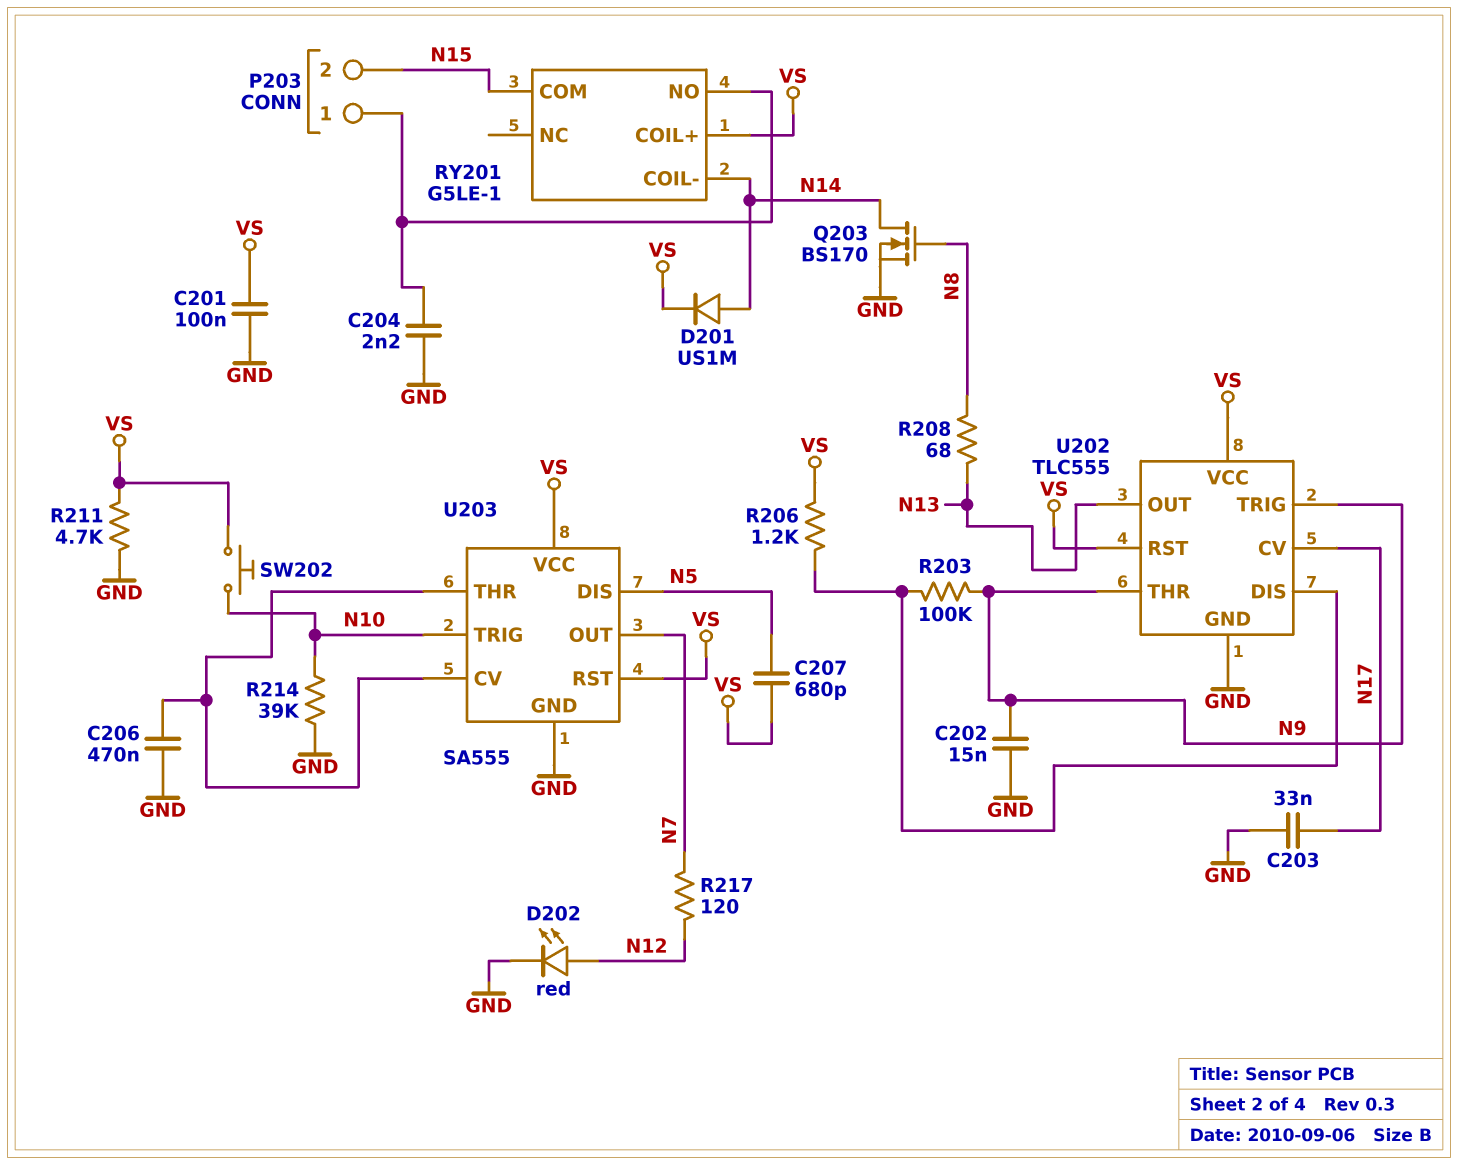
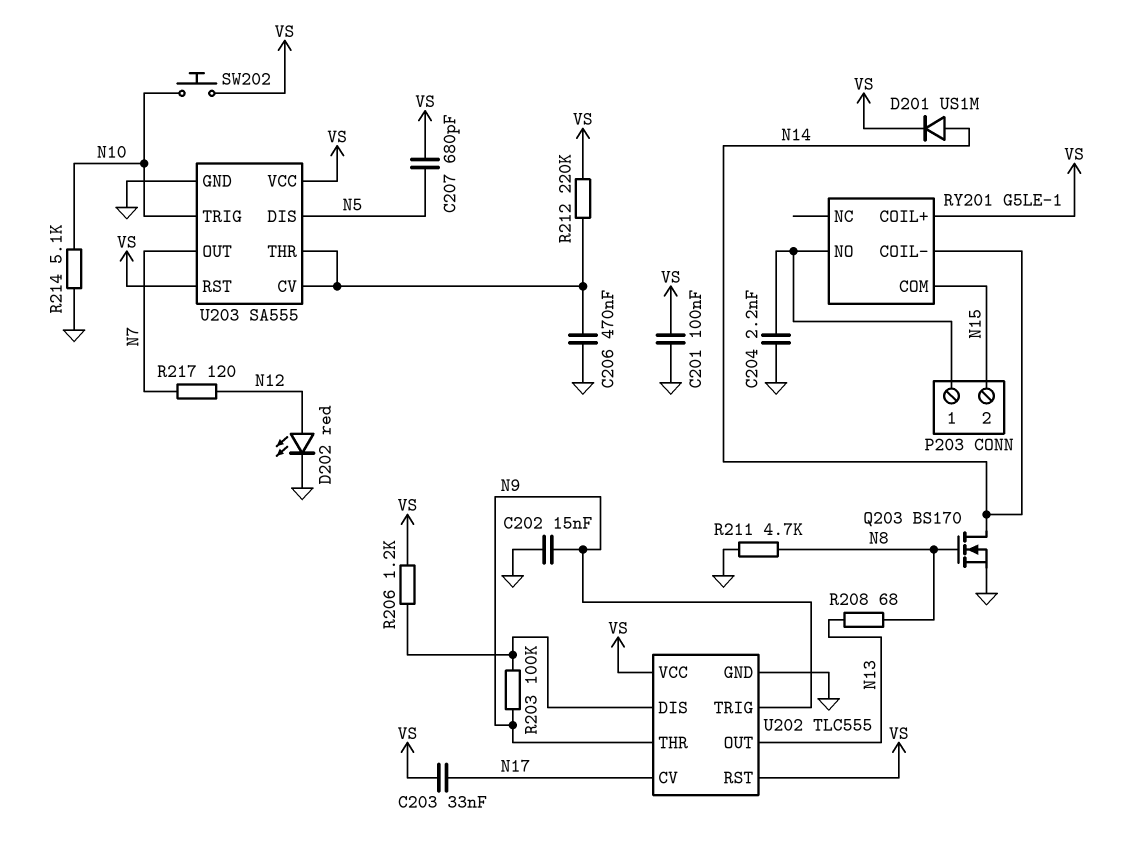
C203: 33nF (GND, N17) -> 33nF (N17, VS)
R211: 4.7k (GND, VS) -> 4.7k (GND, N8)
R212: none -> 220k (U203/CV, VS)
R214: 39k (GND, N10) -> 5.1k (GND, N10)

